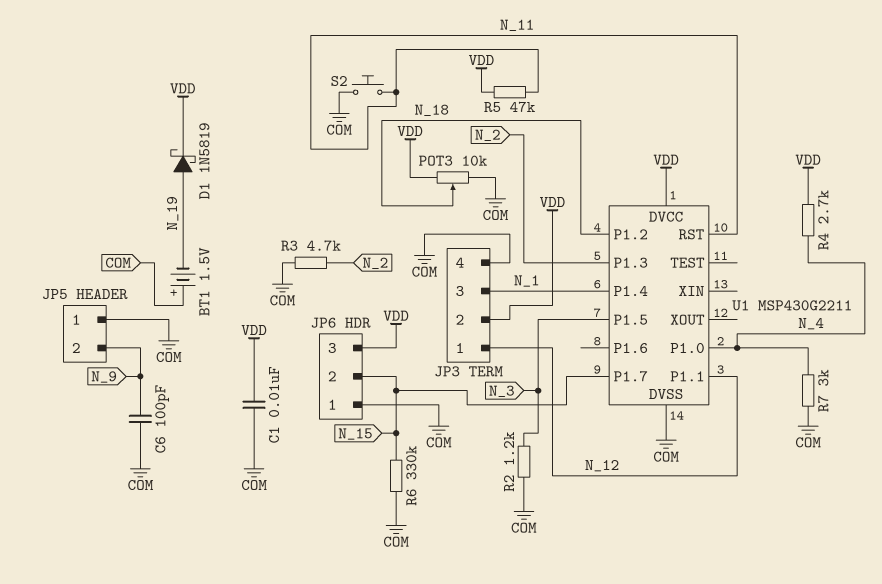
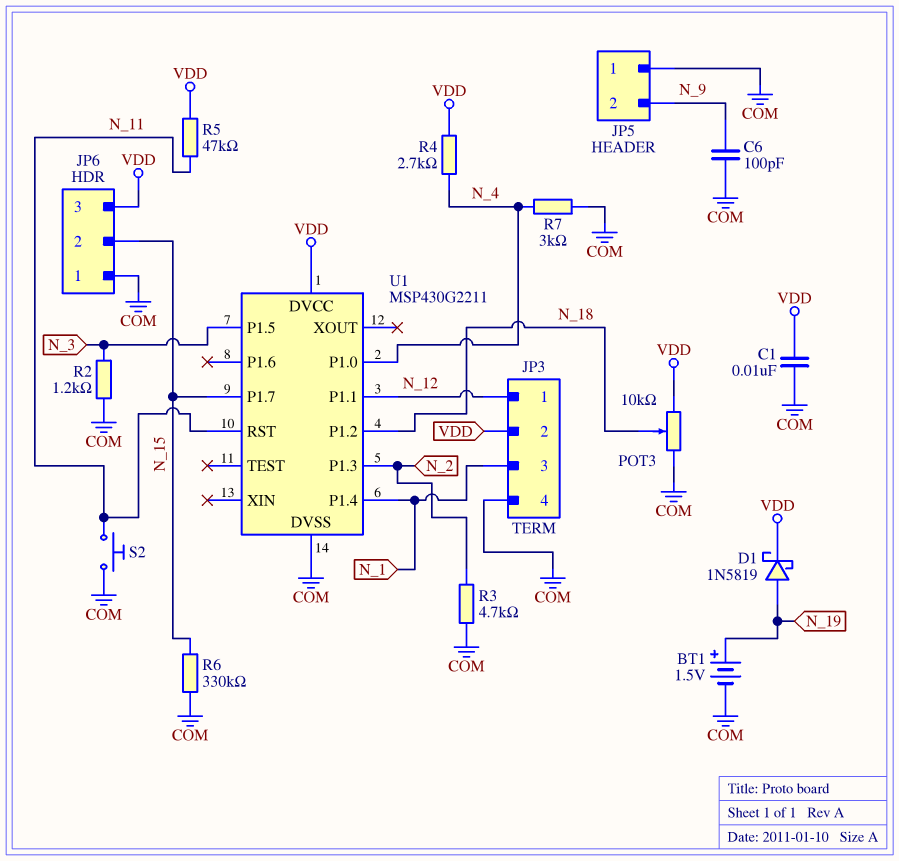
BT1: 1.5V (plus COM, minus N_19) -> 1.5V (plus N_19, minus COM)

